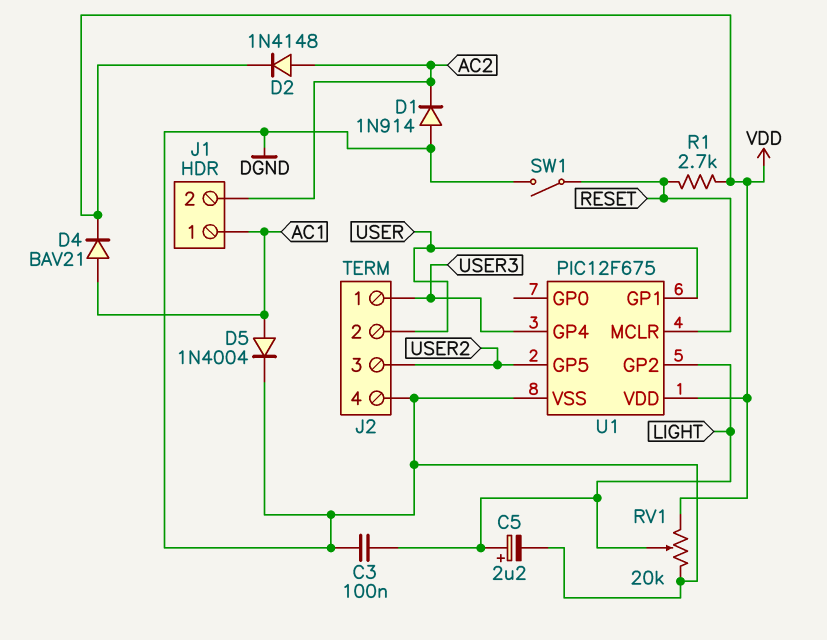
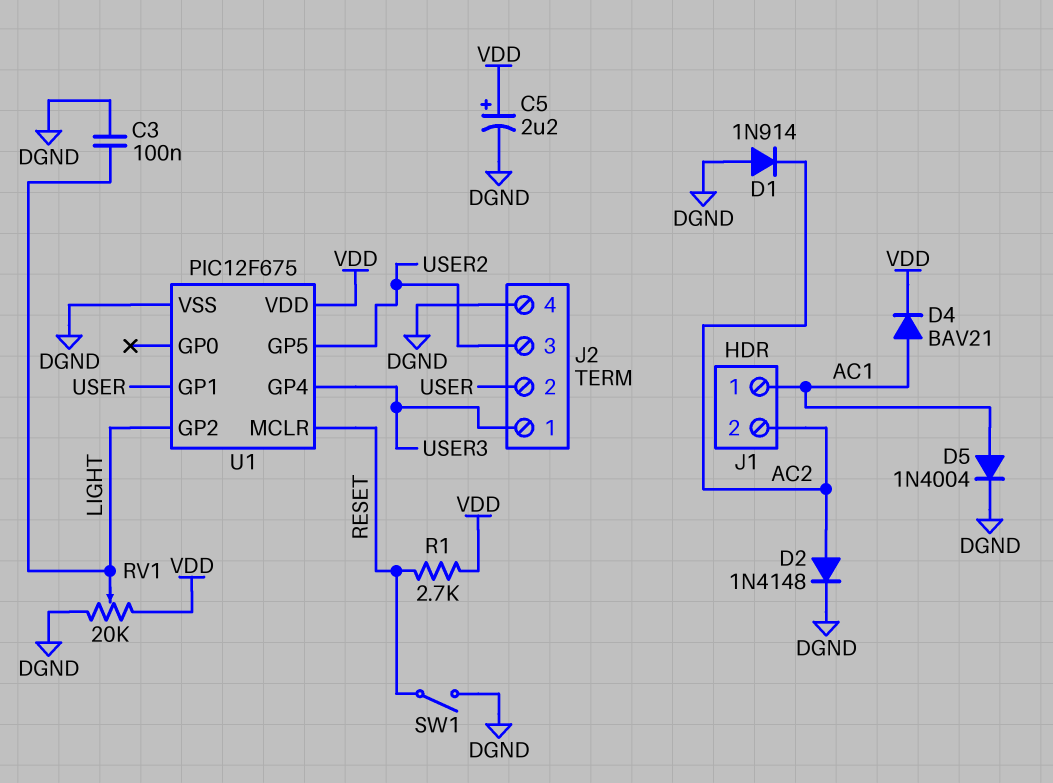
C5: 2.2uF (plus LIGHT, minus DGND) -> 2.2uF (plus VDD, minus DGND)
D2: diode 1N4148 (A AC2, K VDD) -> diode 1N4148 (A AC2, K DGND)

